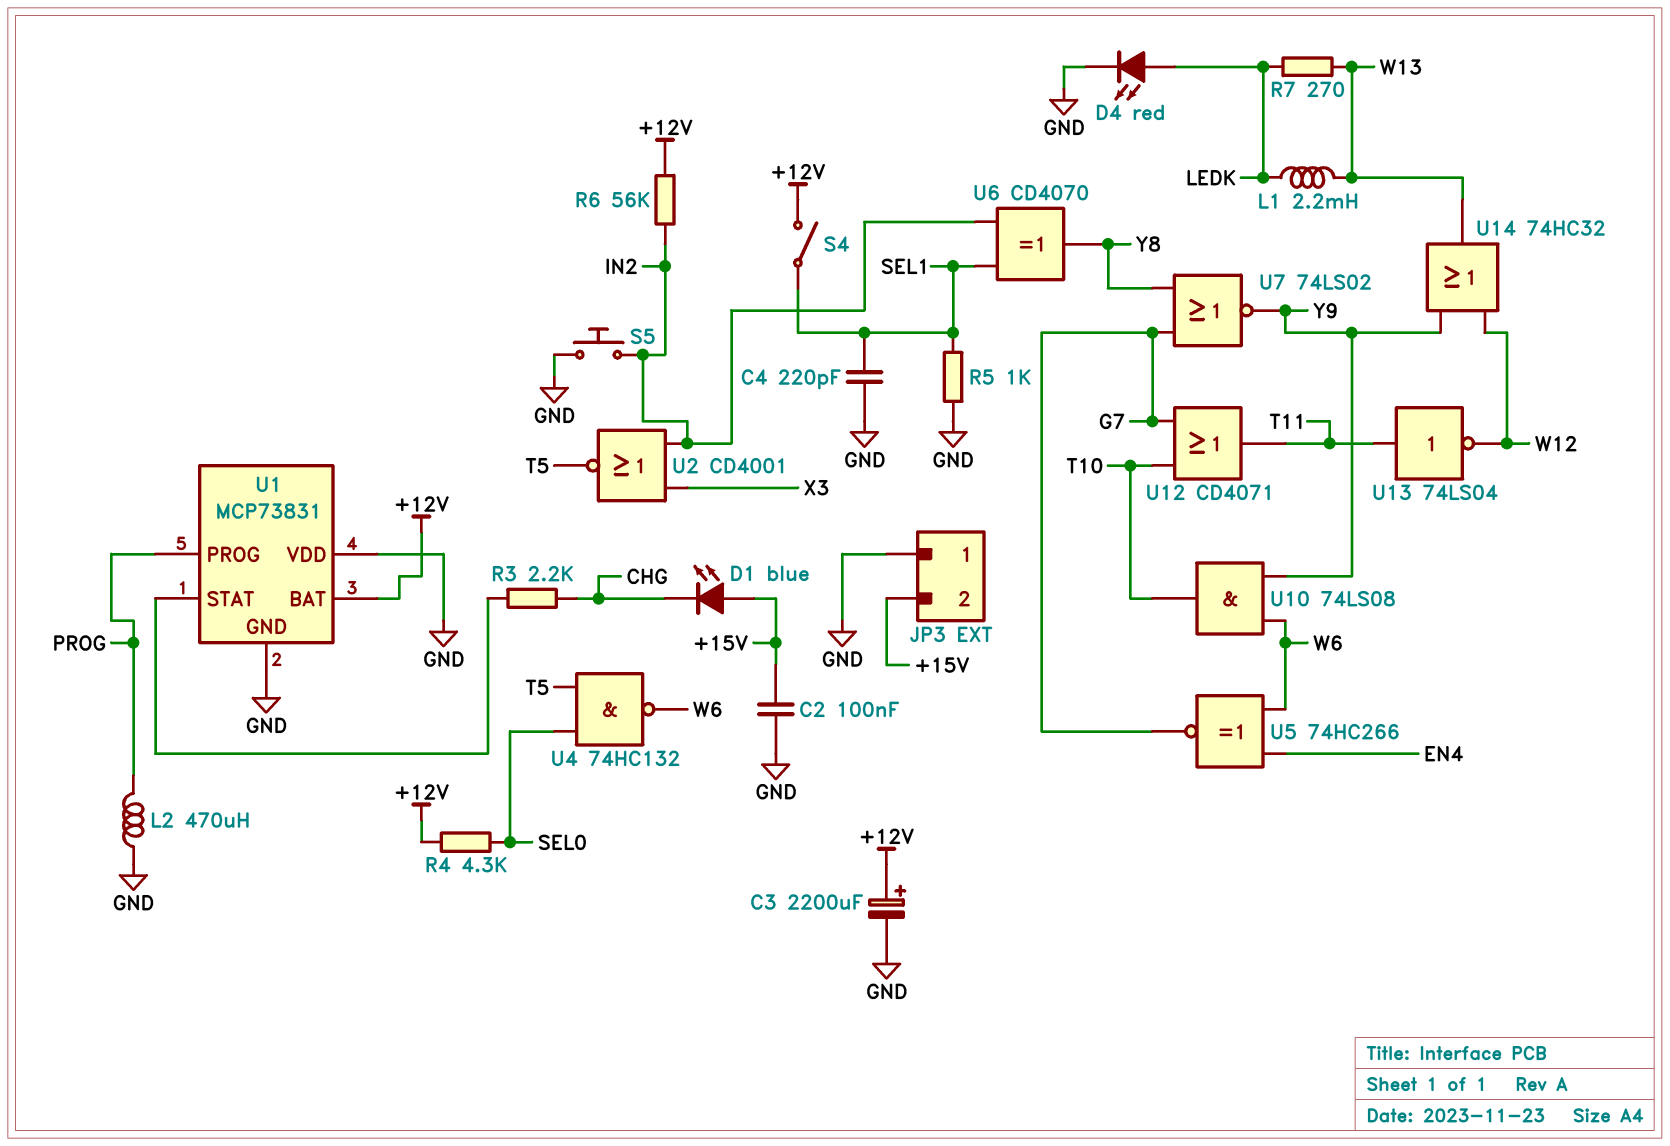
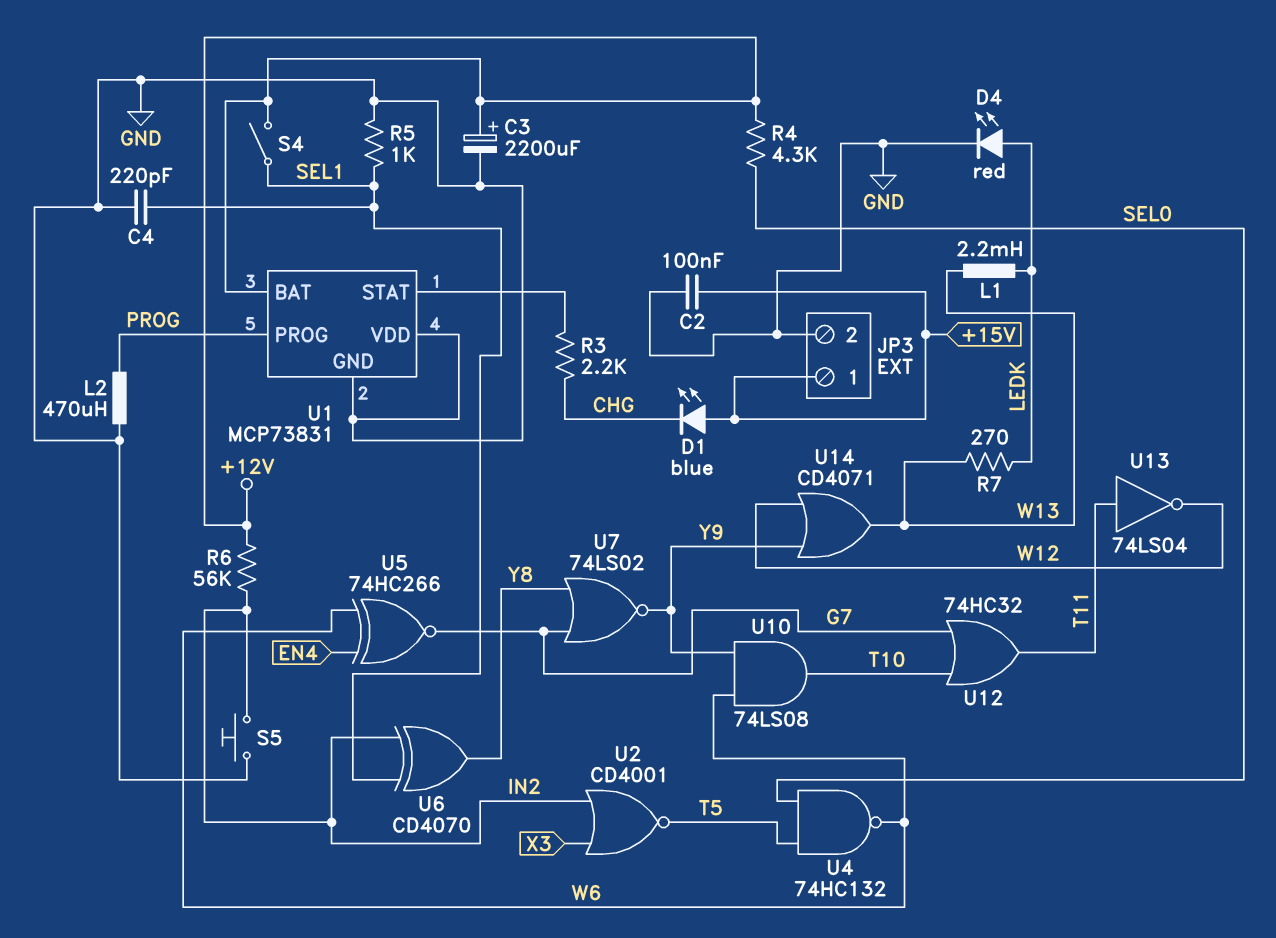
JP3 pin 1: GND -> +15V
JP3 pin 2: +15V -> GND
U12: OR CD4071 (in G7, in T10, out T11) -> OR 74HC32 (in G7, in T10, out T11)
U14: OR 74HC32 (in W12, in Y9, out W13) -> OR CD4071 (in W12, in Y9, out W13)

